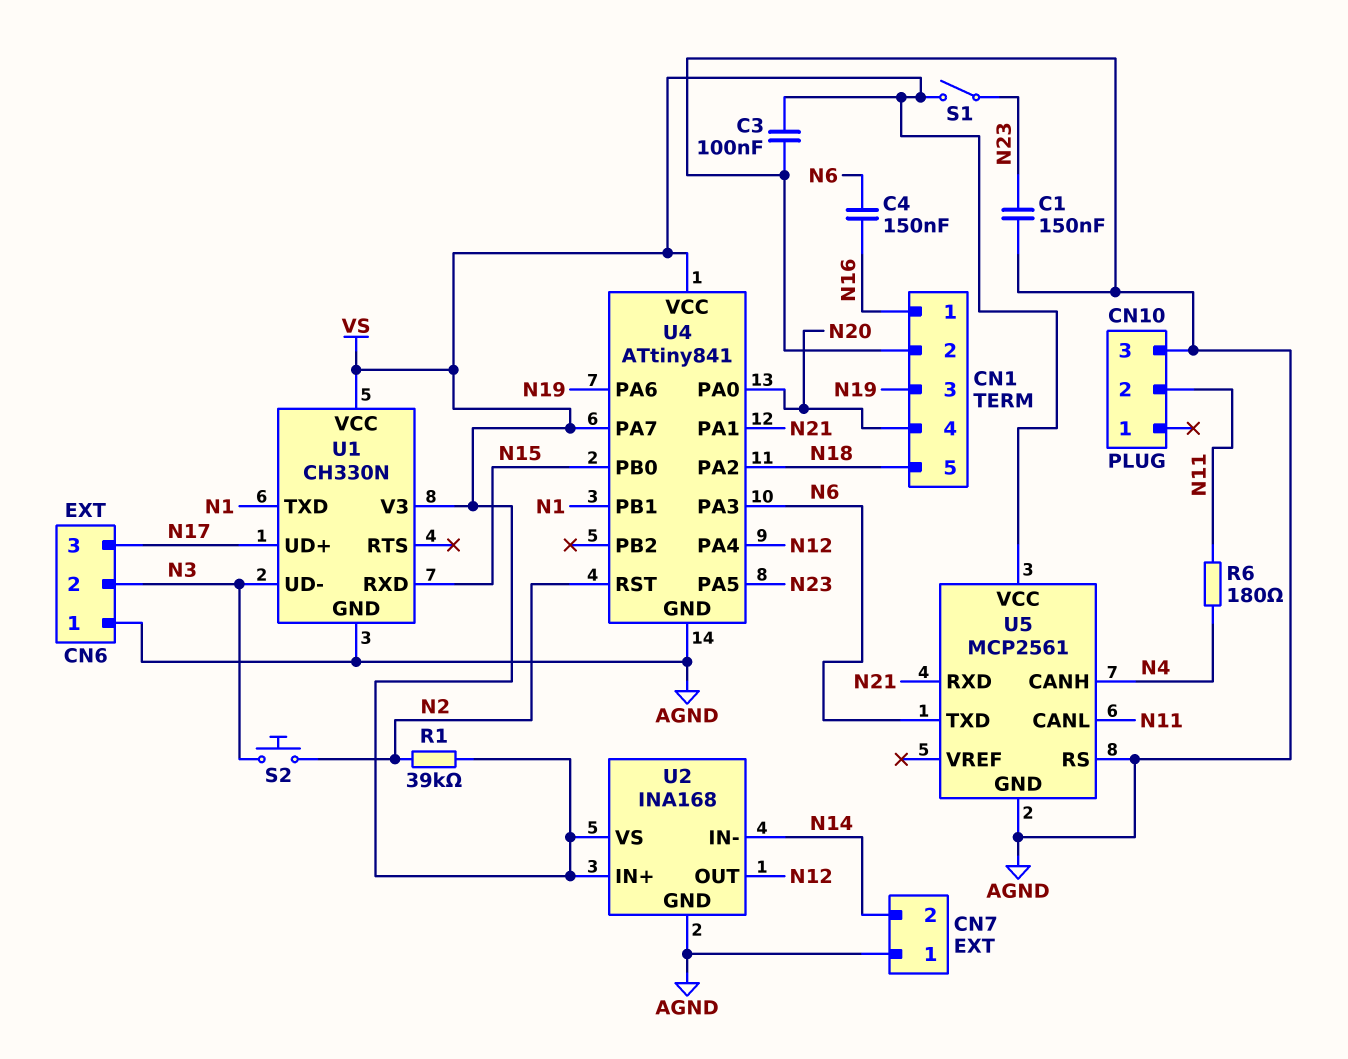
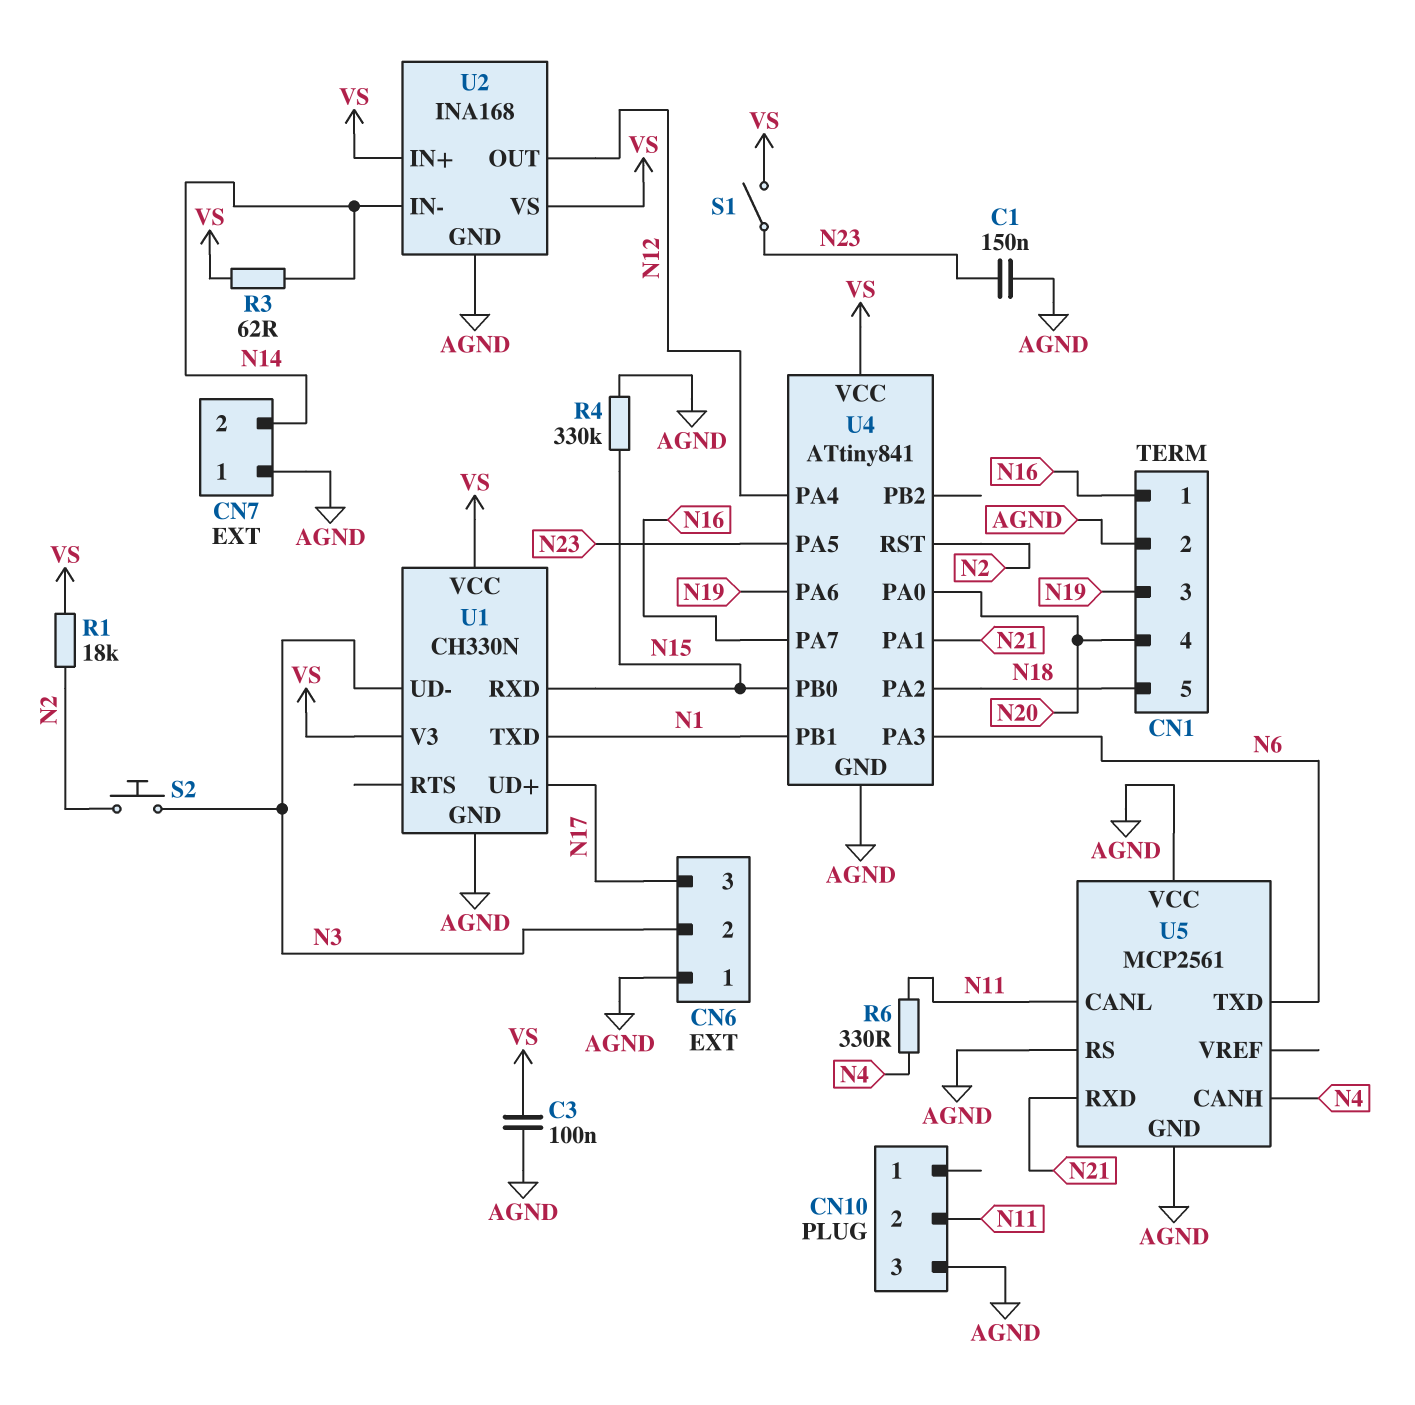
C4: 150nF (N6, N16) -> none
R1: 39k (N2, VS) -> 18k (N2, VS)
R3: none -> 62 (N14, VS)
R4: none -> 330k (AGND, N15)
R6: 180 (N4, N11) -> 330 (N4, N11)
U4 pin PA7: VS -> N16
U5 pin VCC: VS -> AGND

